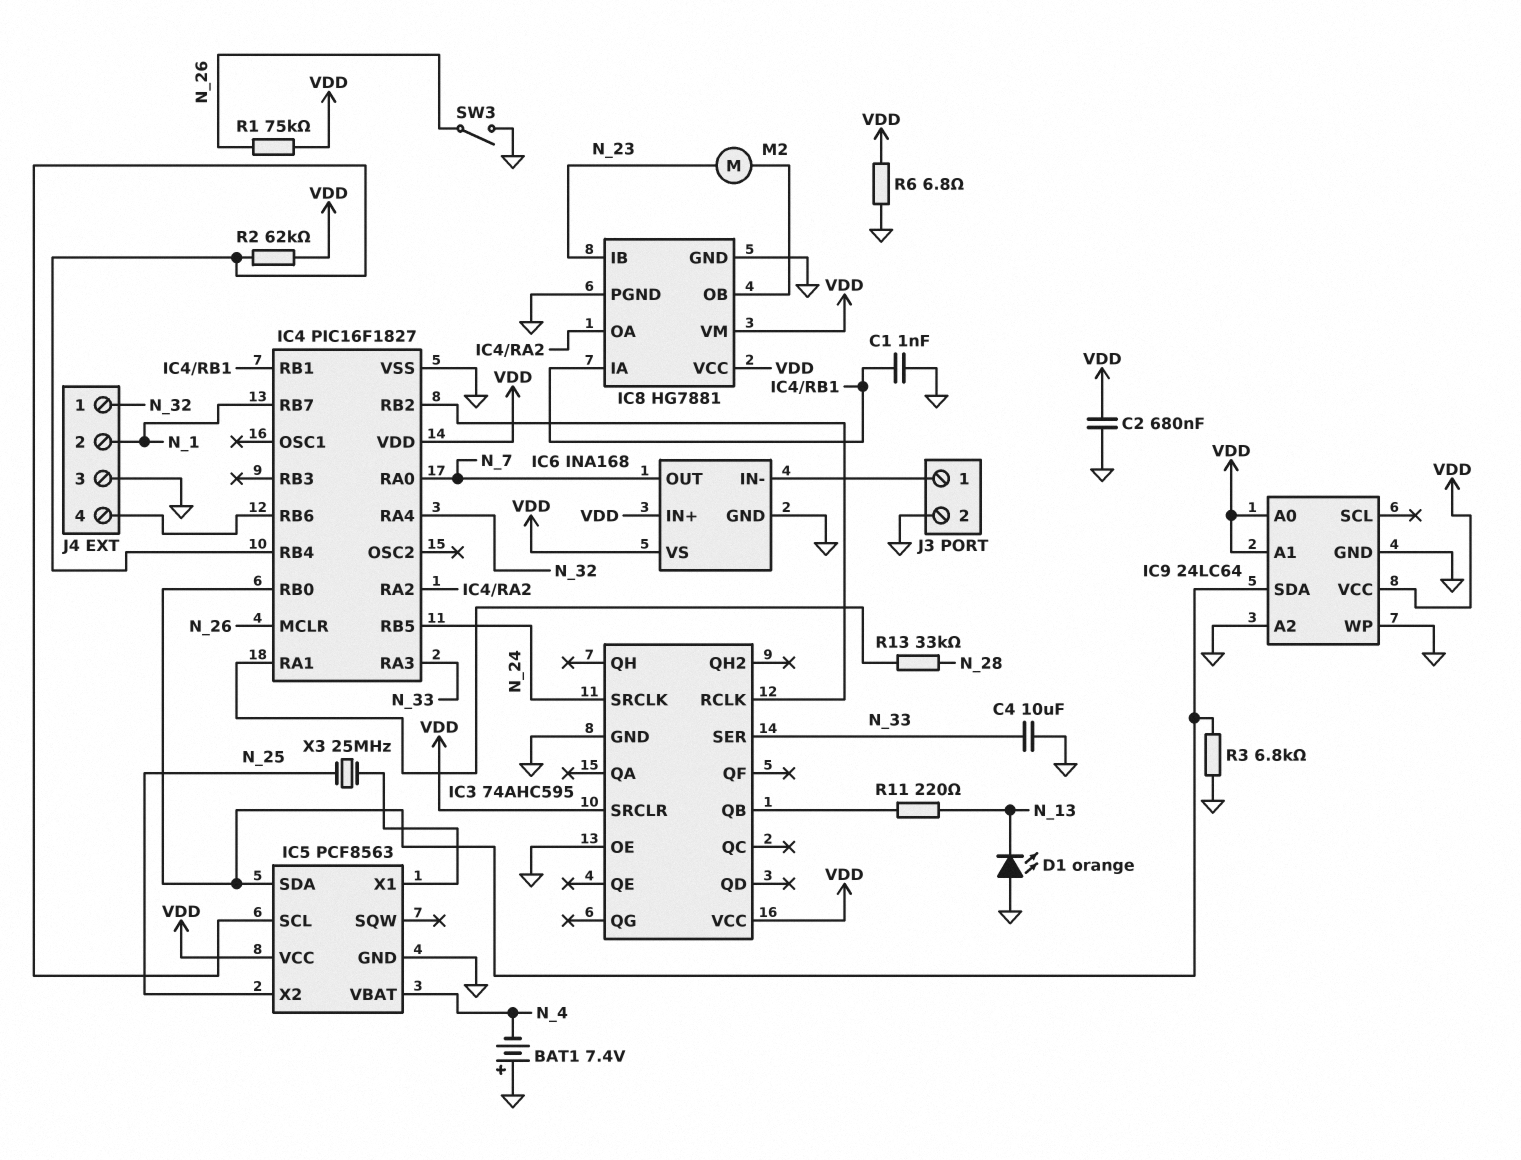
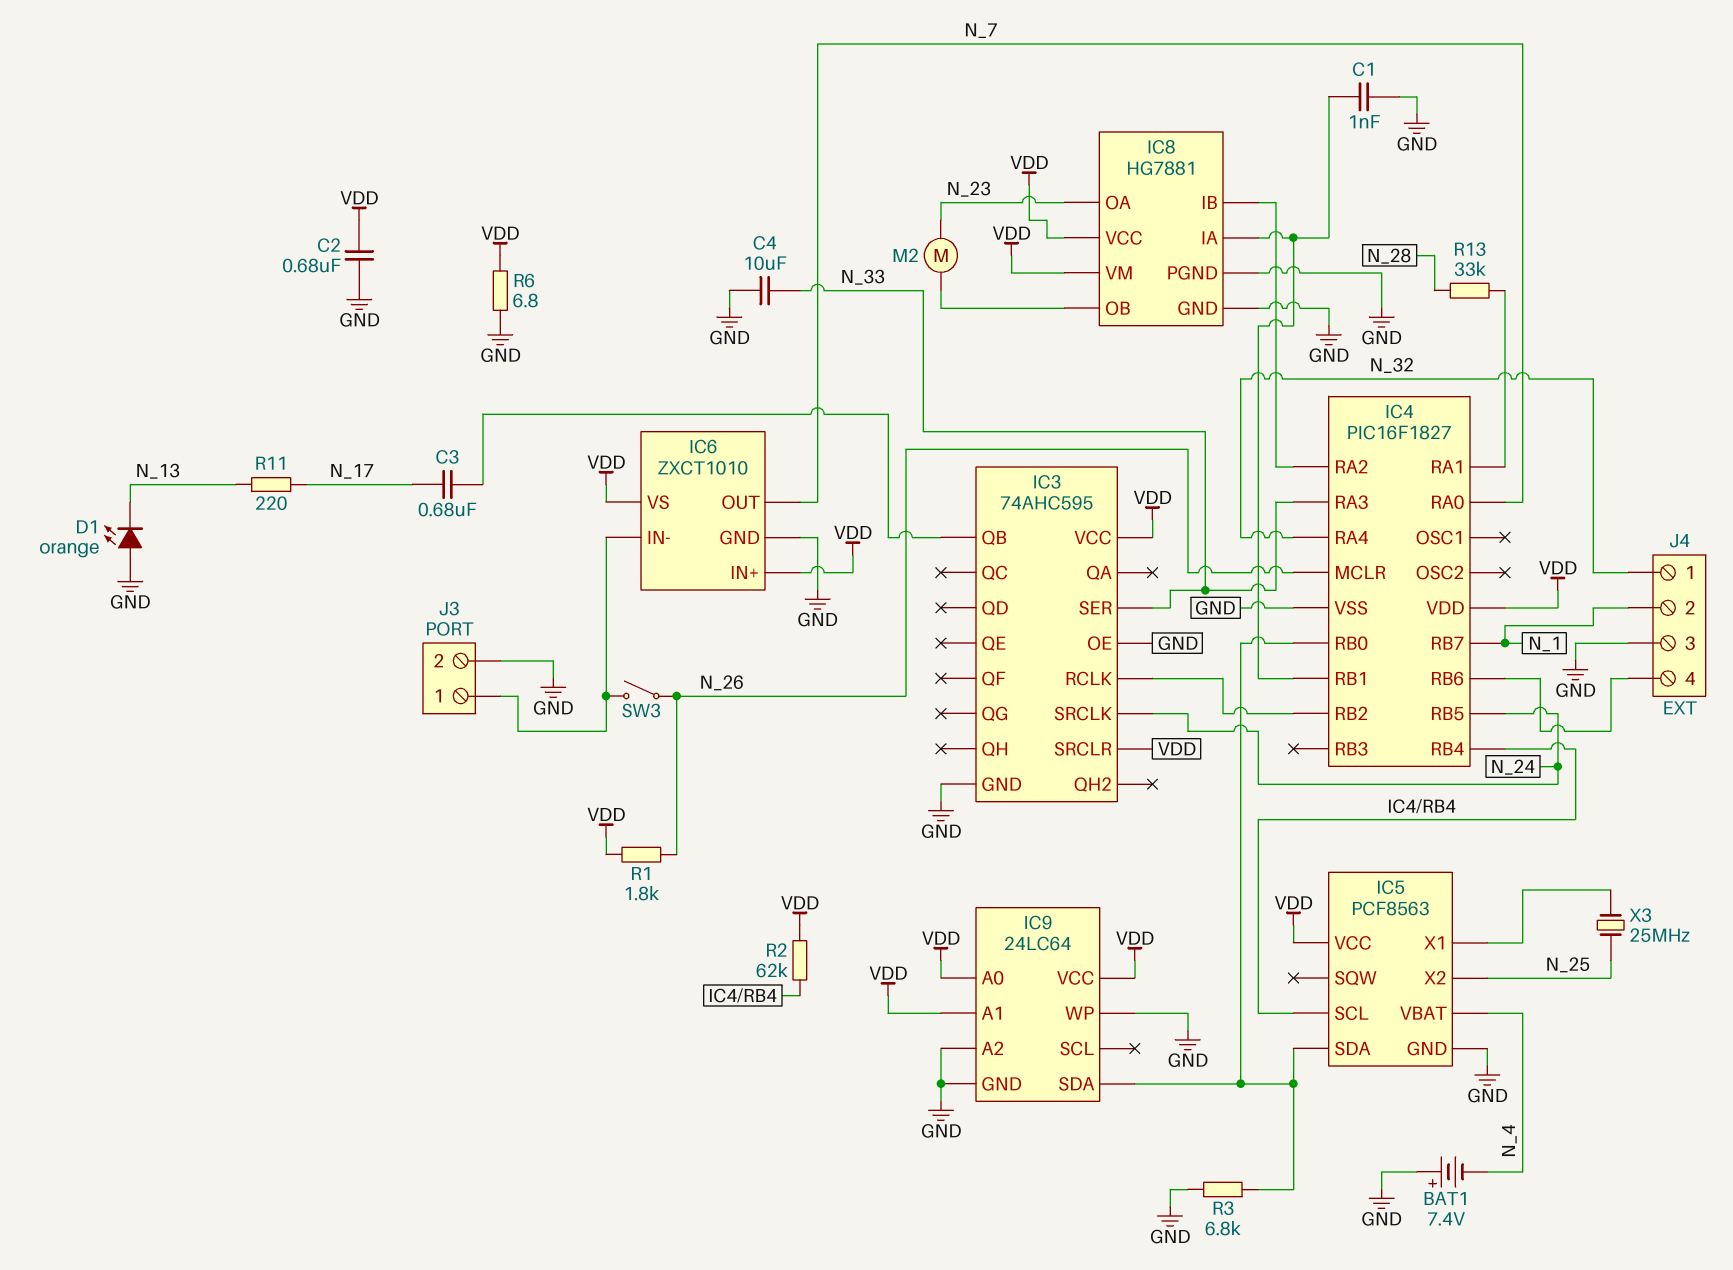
C3: none -> 680nF (IC3/QB, N_17)
IC6: INA168 -> ZXCT1010
IC8 pin IB: N_23 -> IC4/RA2
IC8 pin OA: IC4/RA2 -> N_23
R1: 75k (N_26, VDD) -> 1.8k (N_26, VDD)
R11: 220 (IC3/QB, N_13) -> 220 (N_13, N_17)
SW3: switch (GND, N_26) -> switch (IC6/IN-, N_26)

